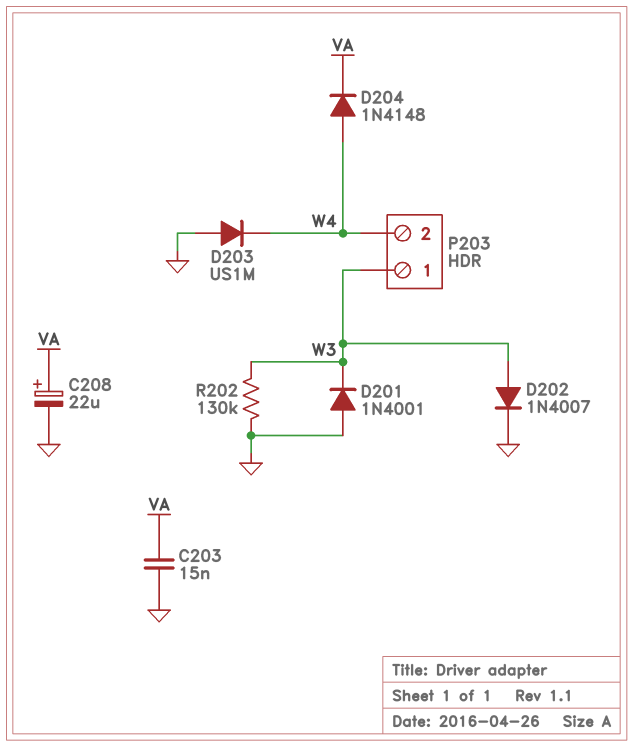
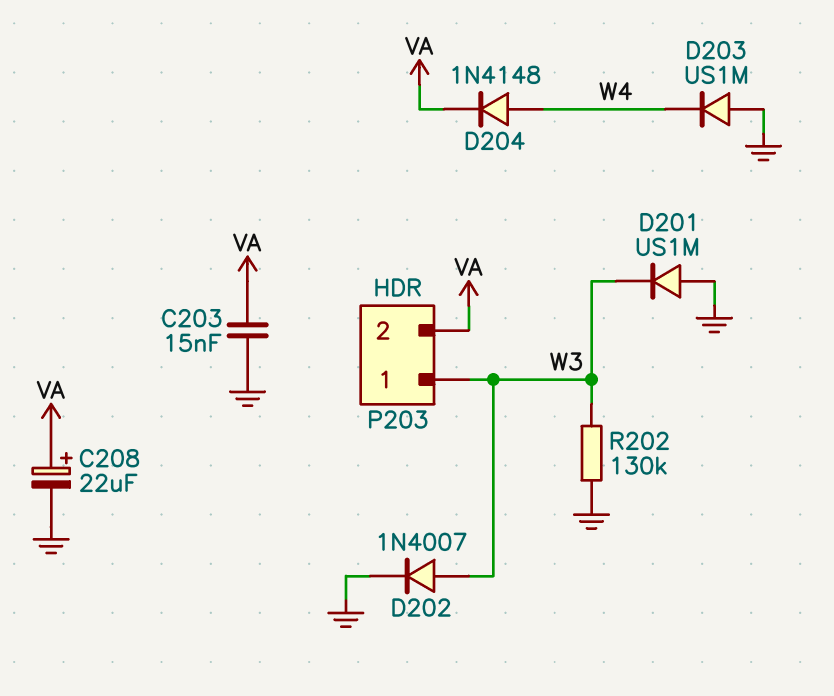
D201: diode 1N4001 (A GND, K W3) -> diode US1M (A GND, K W3)
P203 pin 2: W4 -> VA

